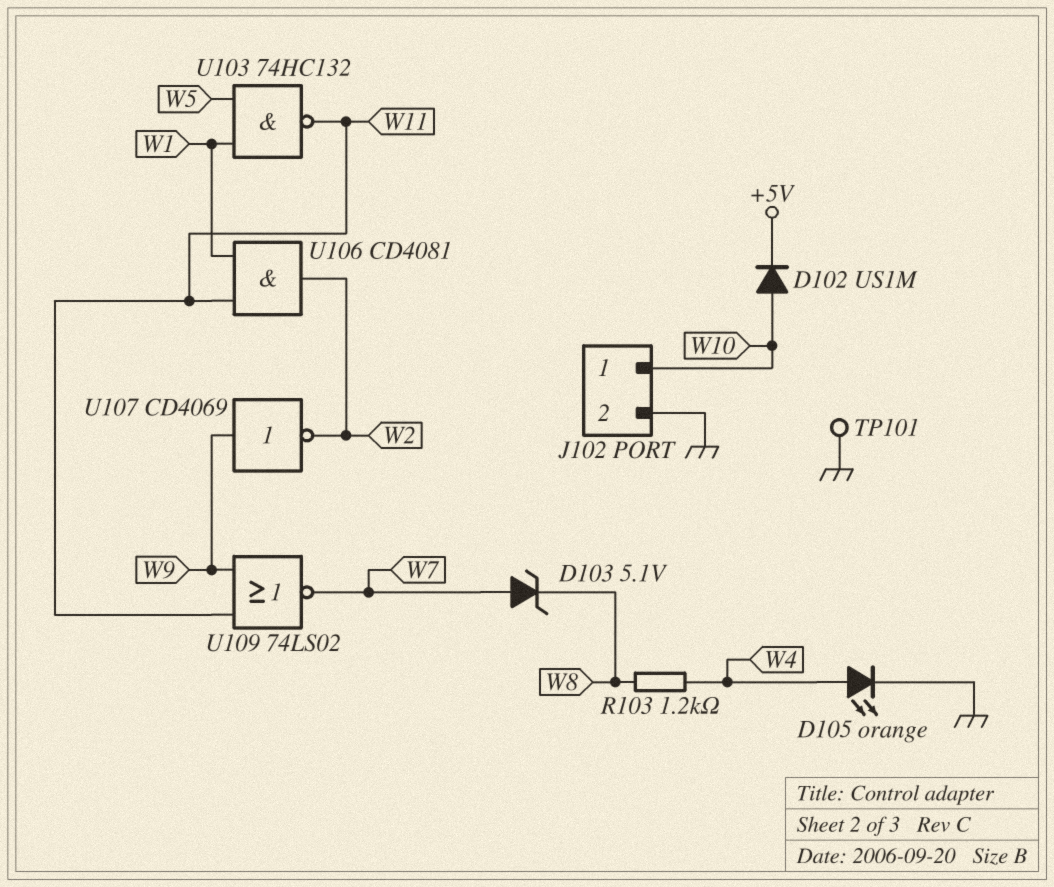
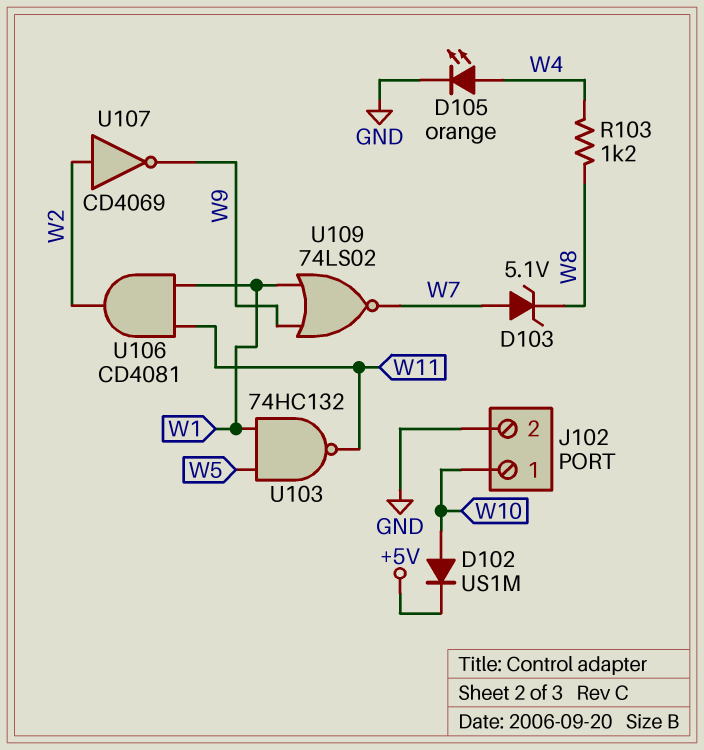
TP101: test point (GND) -> none
U107: NOT CD4069 (in W9, out W2) -> NOT CD4069 (in W2, out W9)
U109: NOR 74LS02 (in W9, in W11, out W7) -> NOR 74LS02 (in W1, in W9, out W7)

